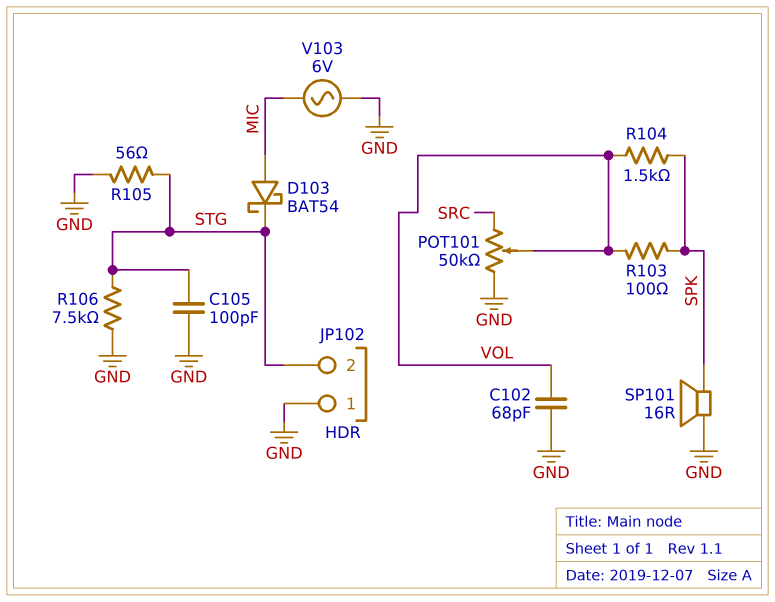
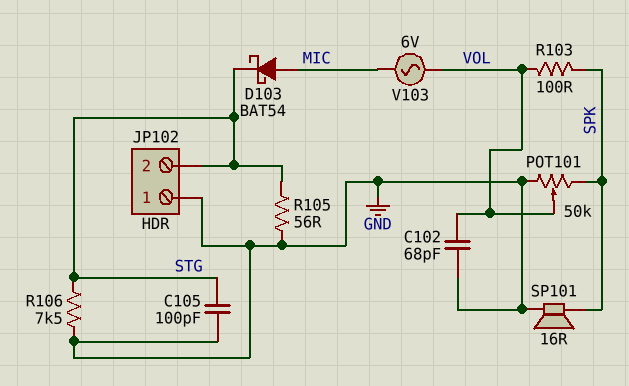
POT101: 50k (GND, SRC, wiper VOL) -> 50k (GND, SPK, wiper VOL)
R104: 1.5k (SPK, VOL) -> none
V103: AC 6V (GND, MIC) -> AC 6V (MIC, VOL)

